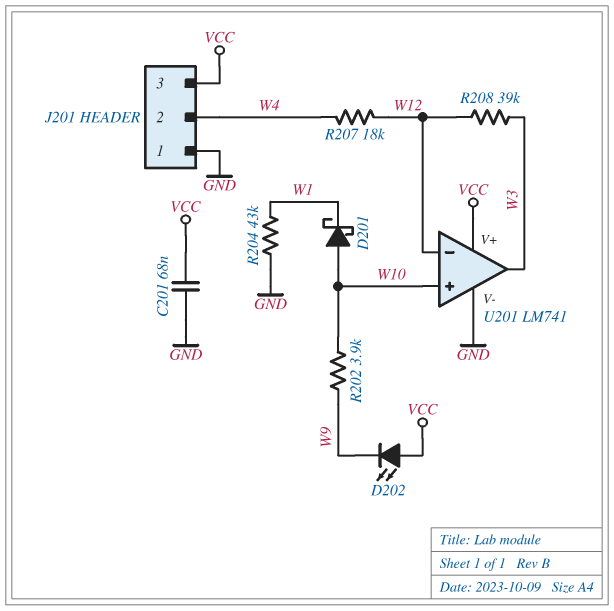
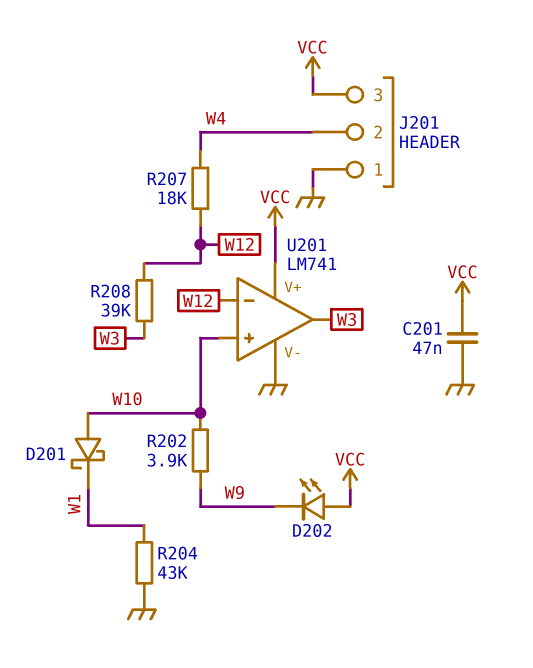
C201: 68nF (GND, VCC) -> 47nF (GND, VCC)

